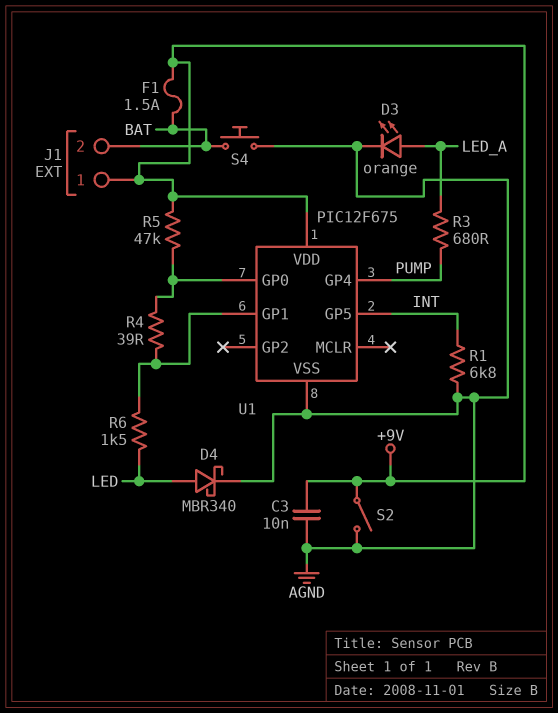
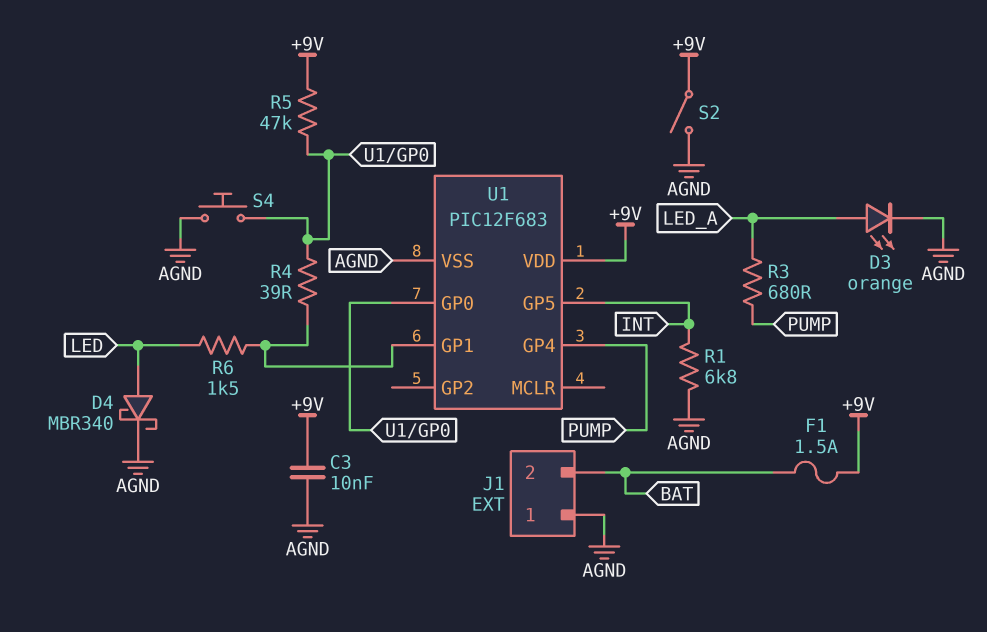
J1 pin 1: +9V -> AGND
S4: button (AGND, BAT) -> button (AGND, U1/GP0)
U1: PIC12F675 -> PIC12F683

